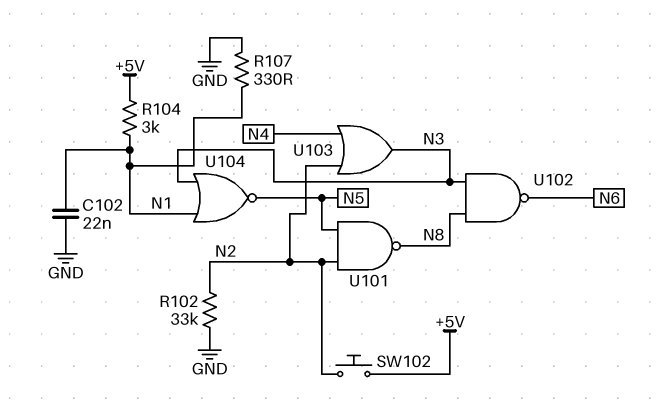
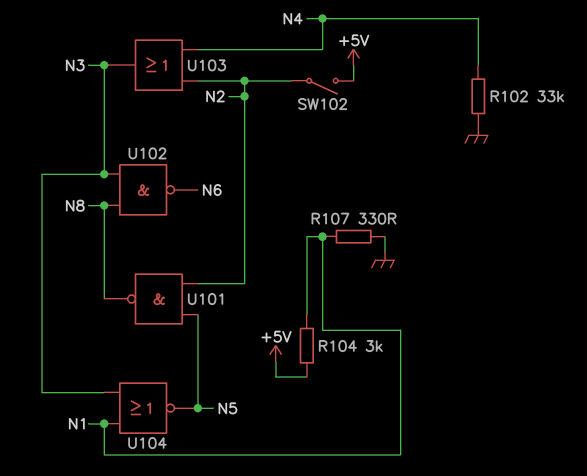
C102: 22nF (GND, N1) -> none
R102: 33k (GND, N2) -> 33k (GND, N4)
SW102: button (+5V, N2) -> switch (+5V, N2)

